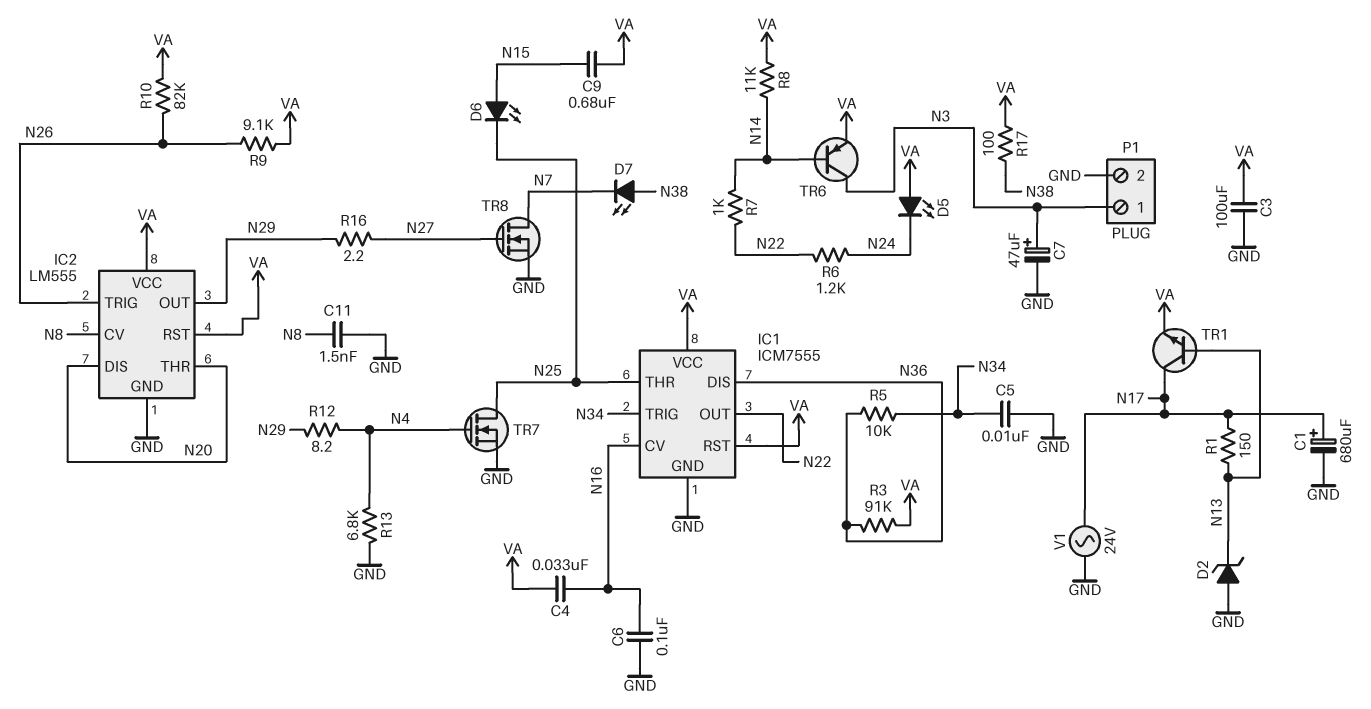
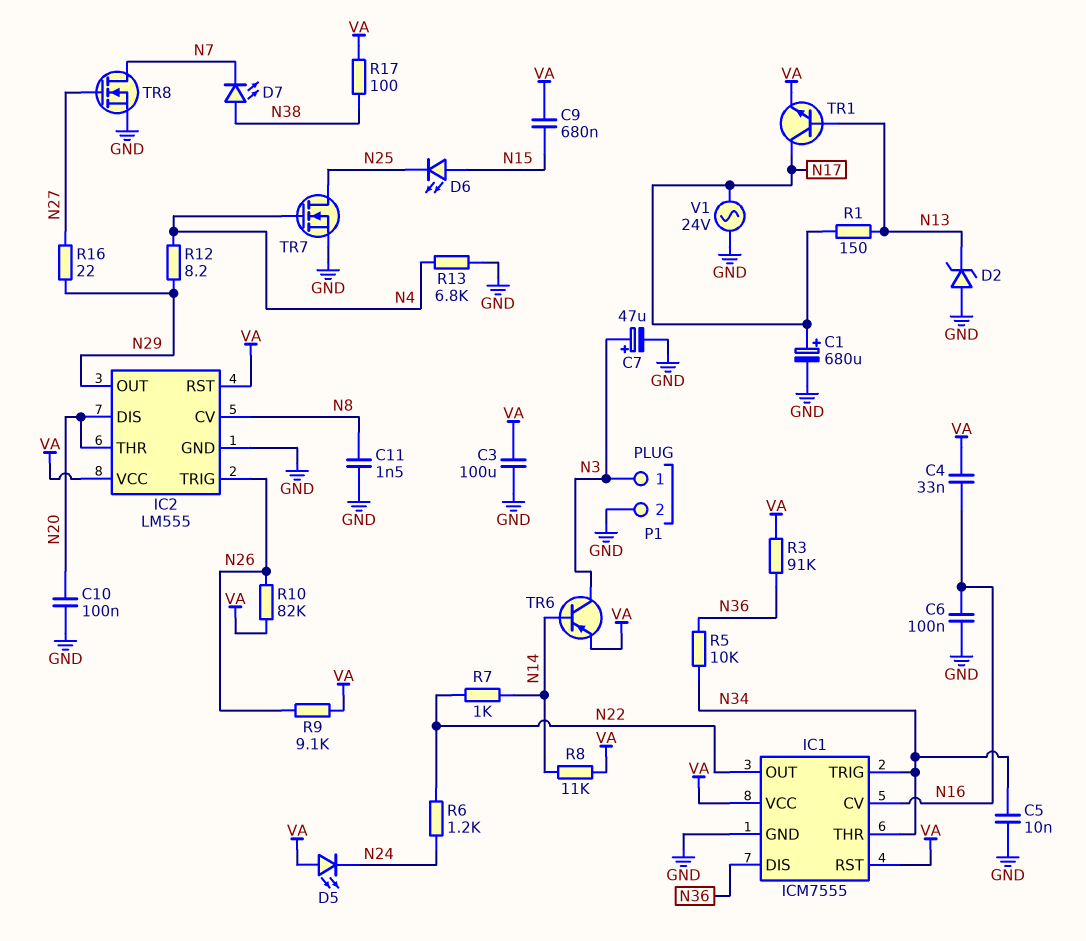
C10: none -> 100nF (GND, N20)
IC1 pin THR: N25 -> N34
R16: 2.2 (N27, N29) -> 22 (N27, N29)

